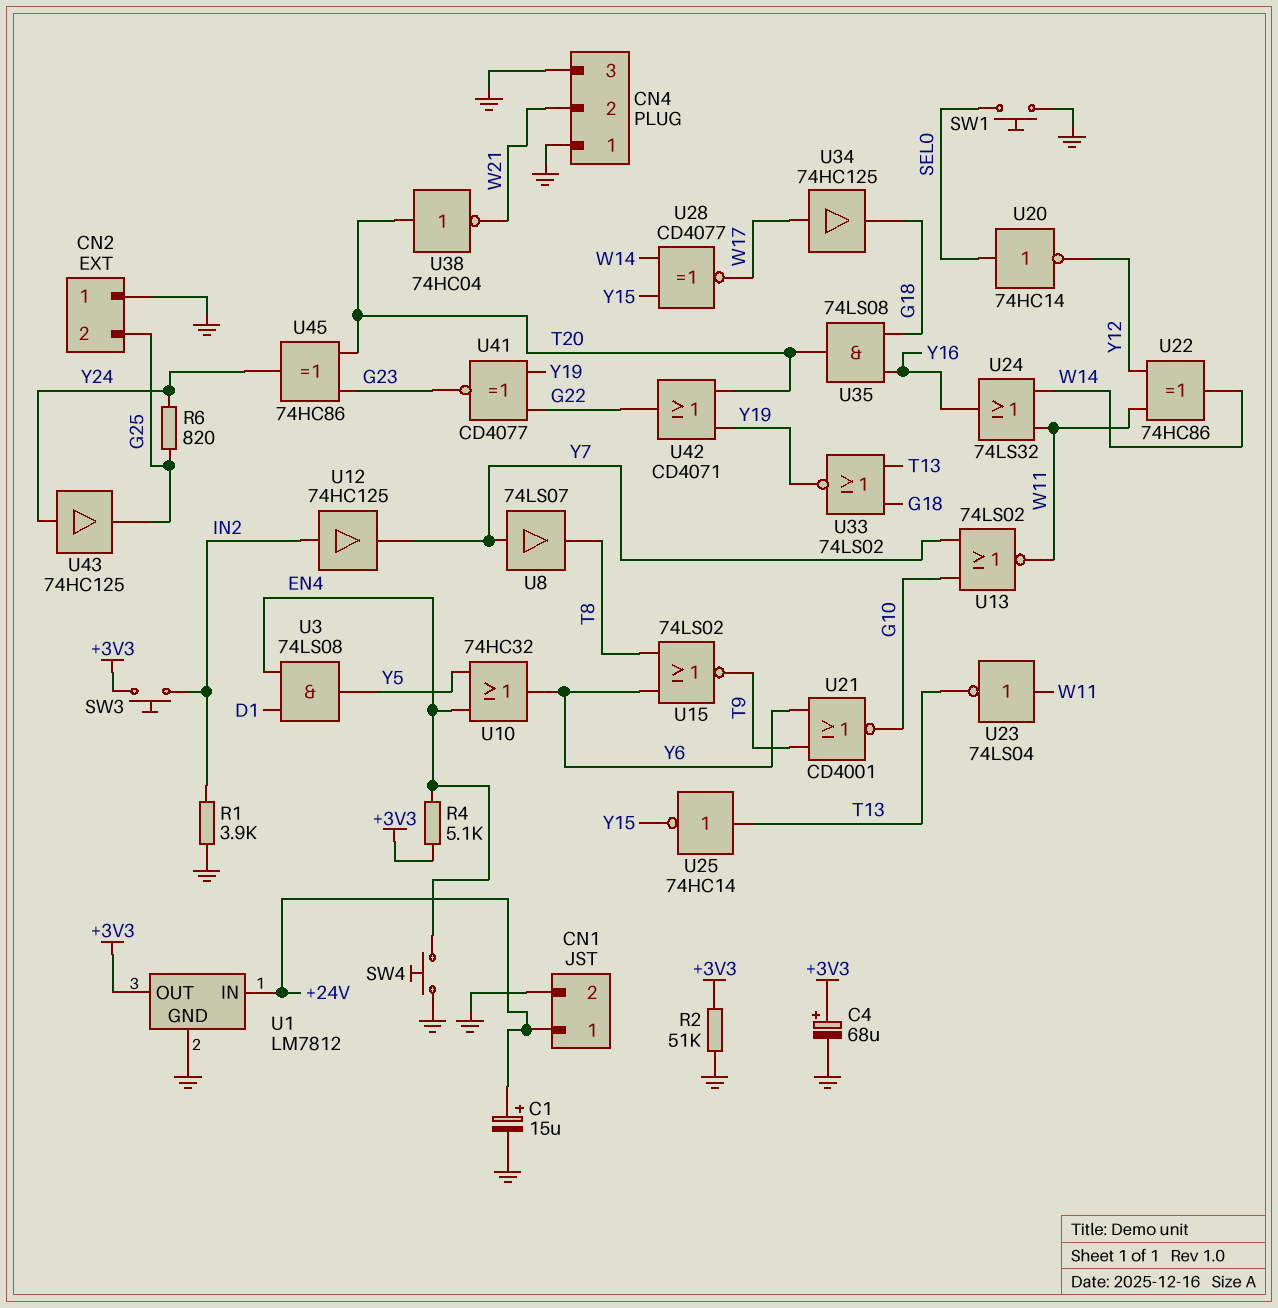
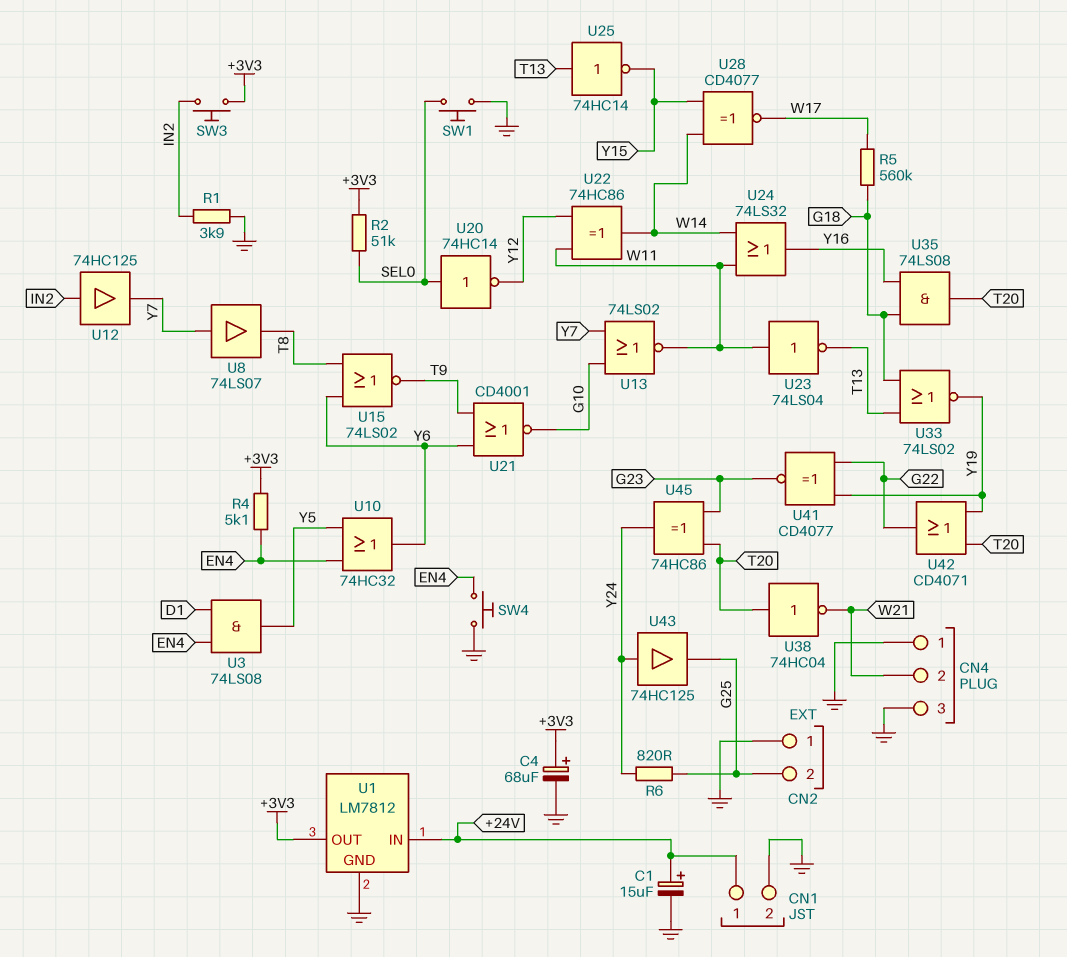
R2: 51k (+3V3, GND) -> 51k (+3V3, SEL0)
R5: none -> 560k (G18, W17)
U34: buffer 74HC125 (in W17, out G18) -> none

